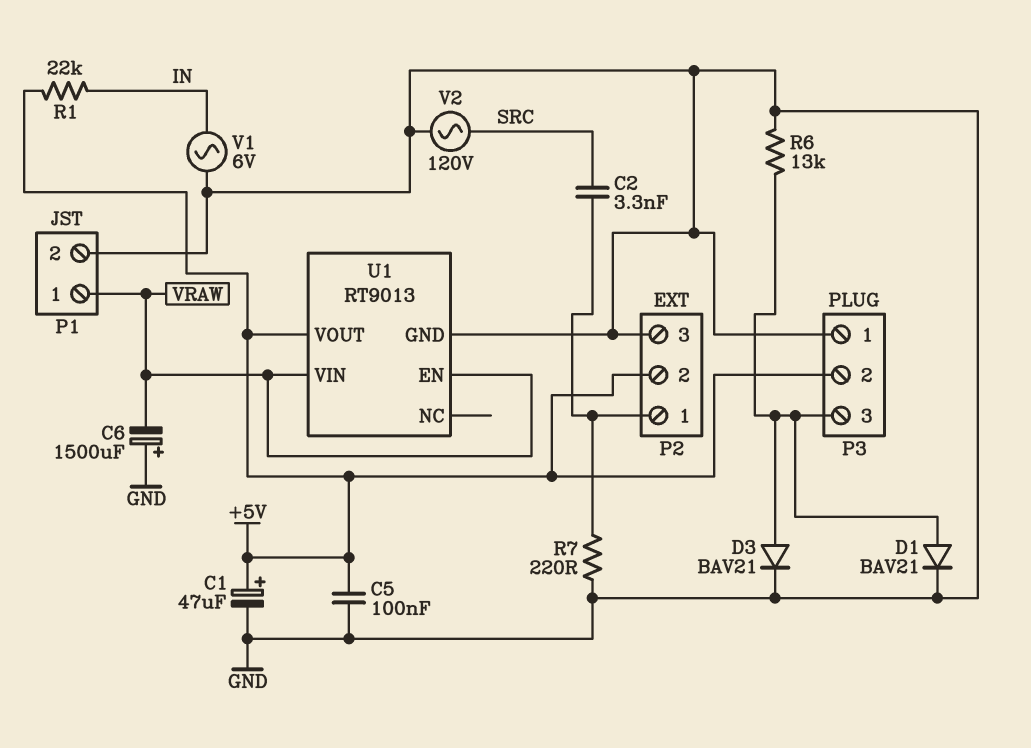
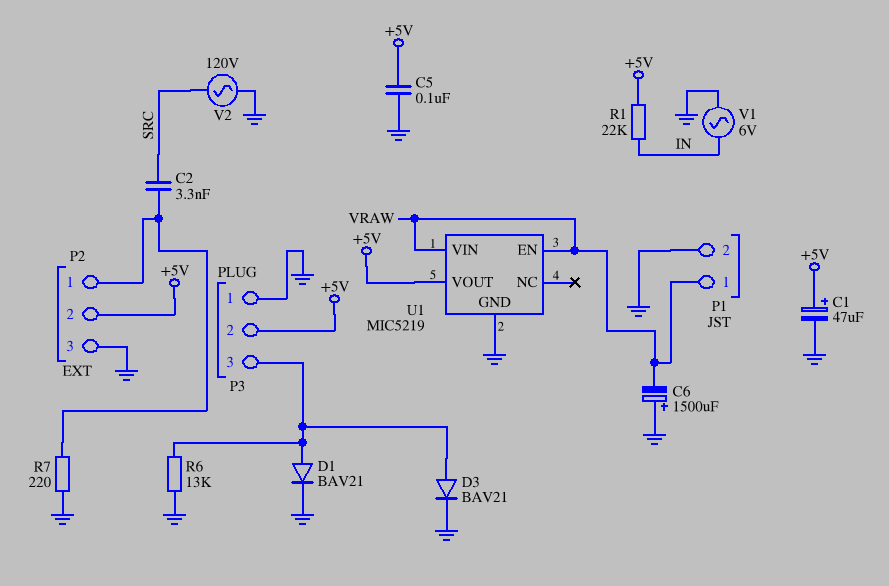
U1: RT9013 -> MIC5219

